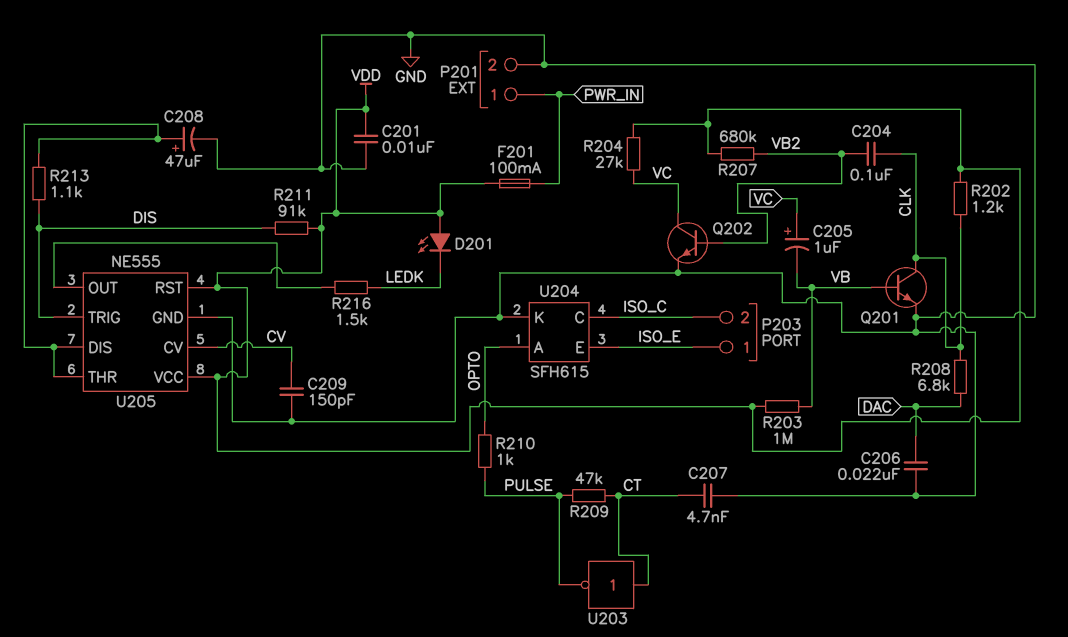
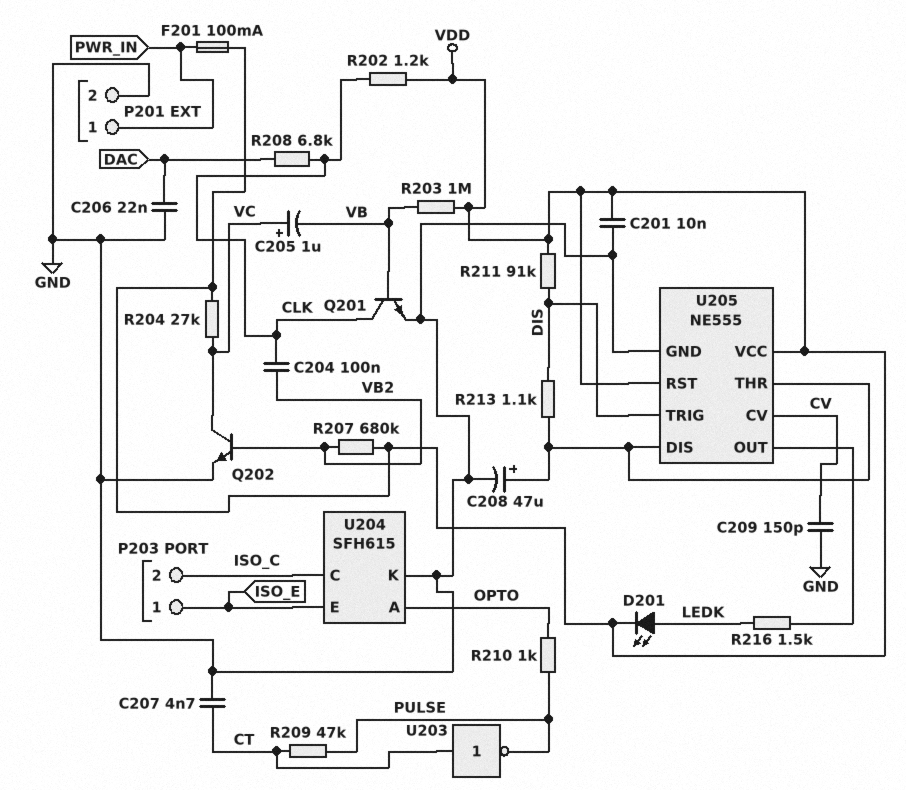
D201: LED (A VDD, K LEDK) -> LED (A LEDK, K VDD)

